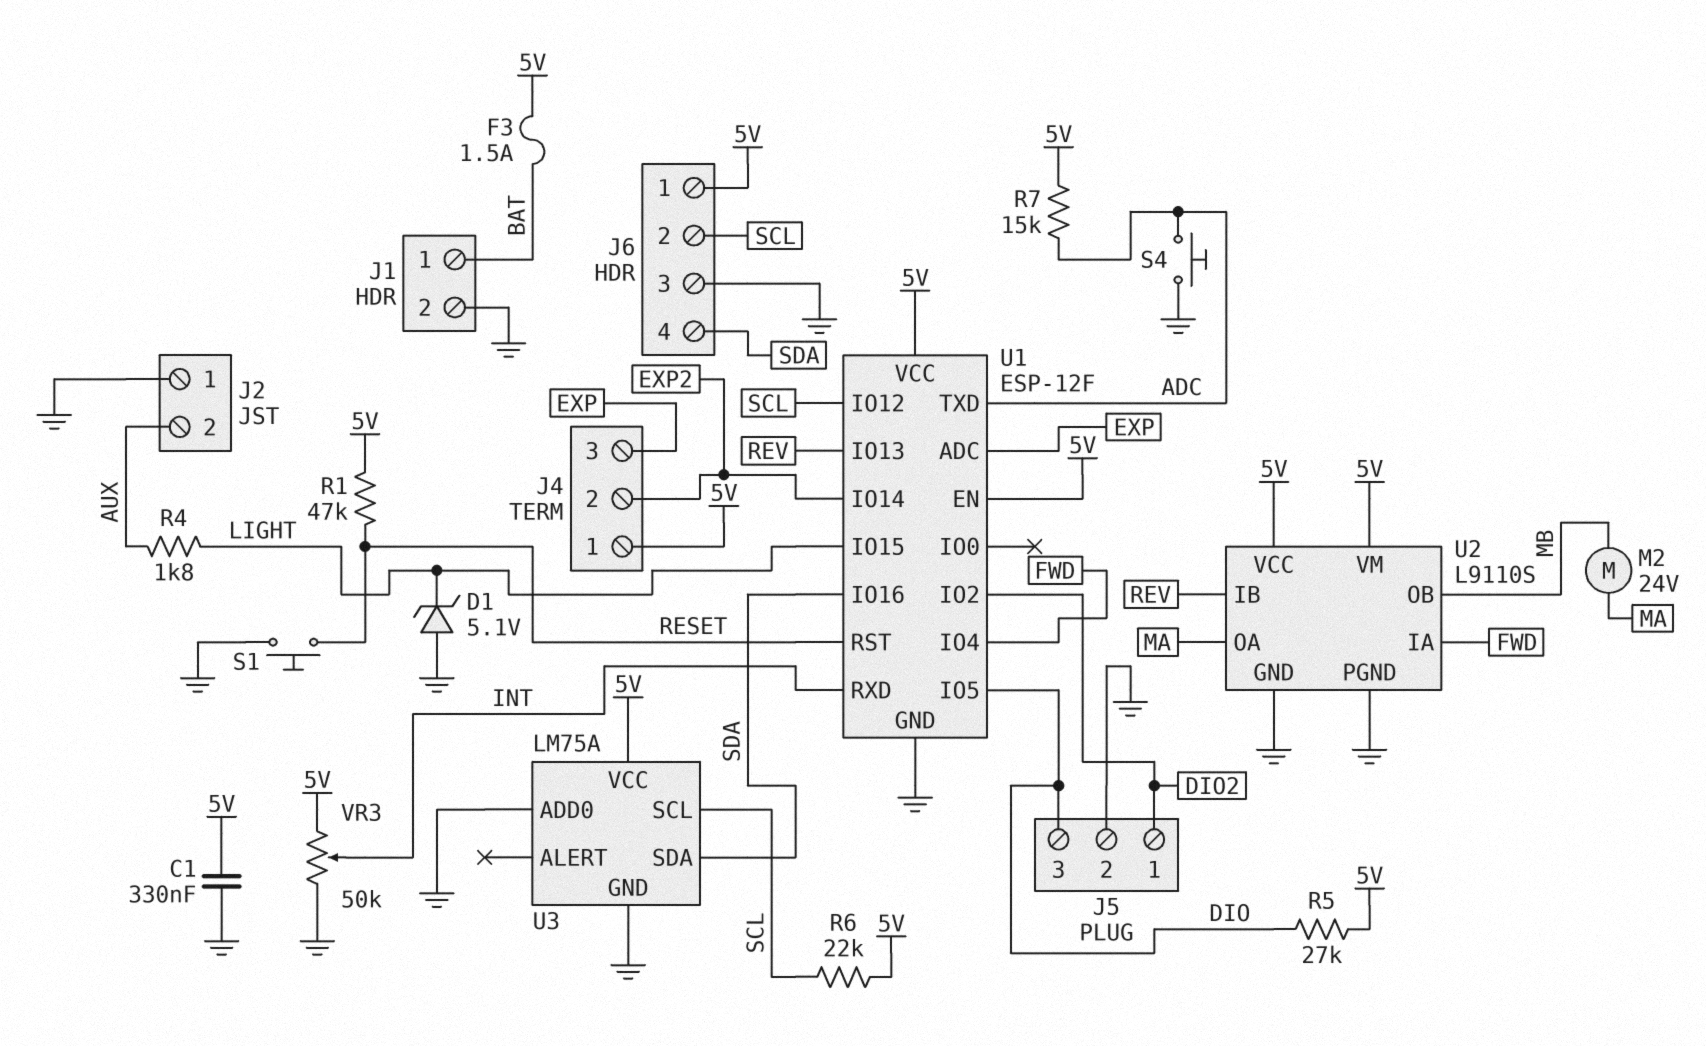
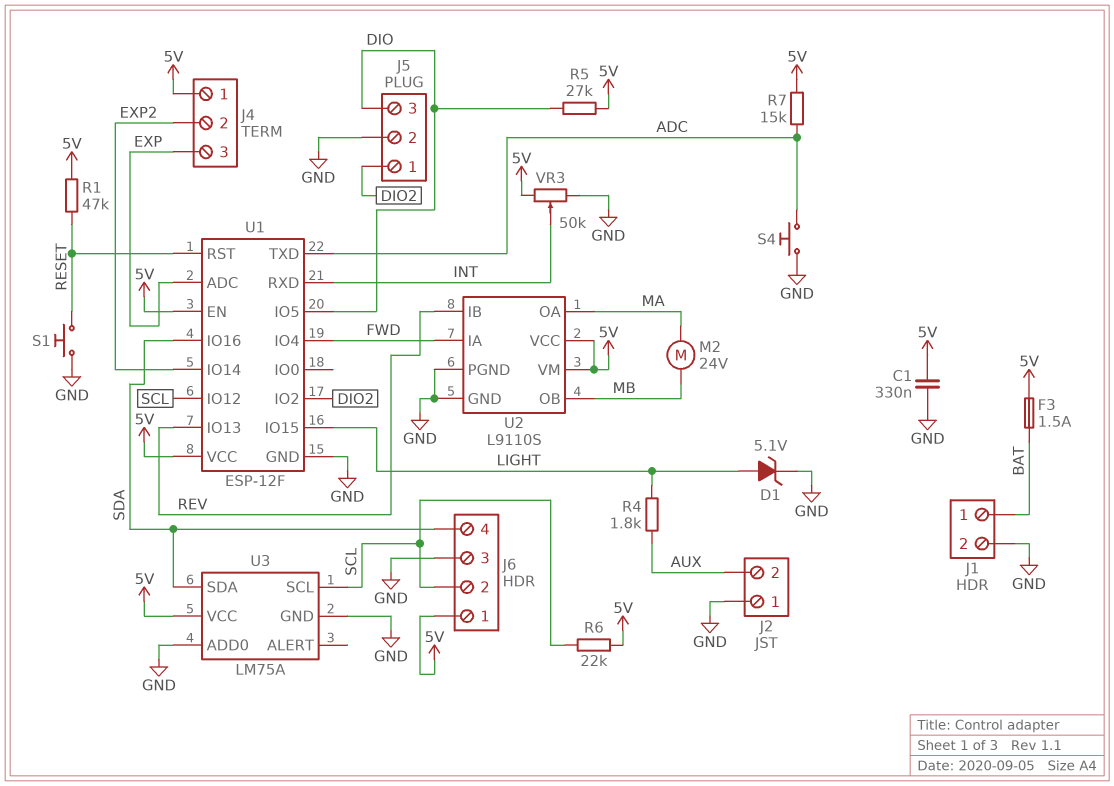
D1: zener 5.1V (A GND, K LIGHT) -> zener 5.1V (A LIGHT, K GND)

